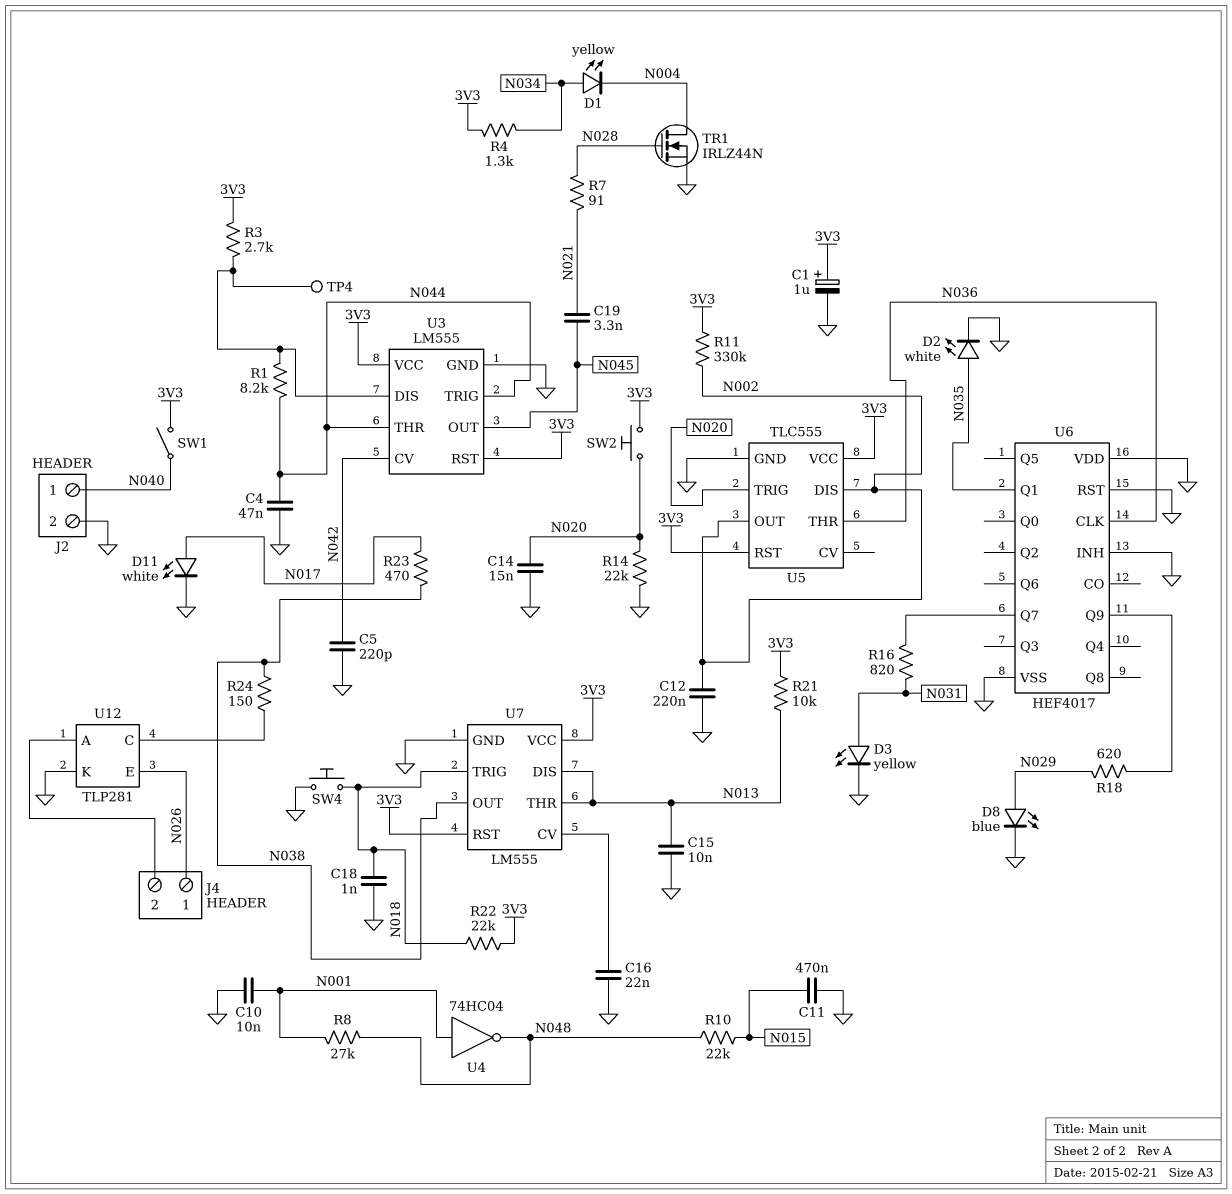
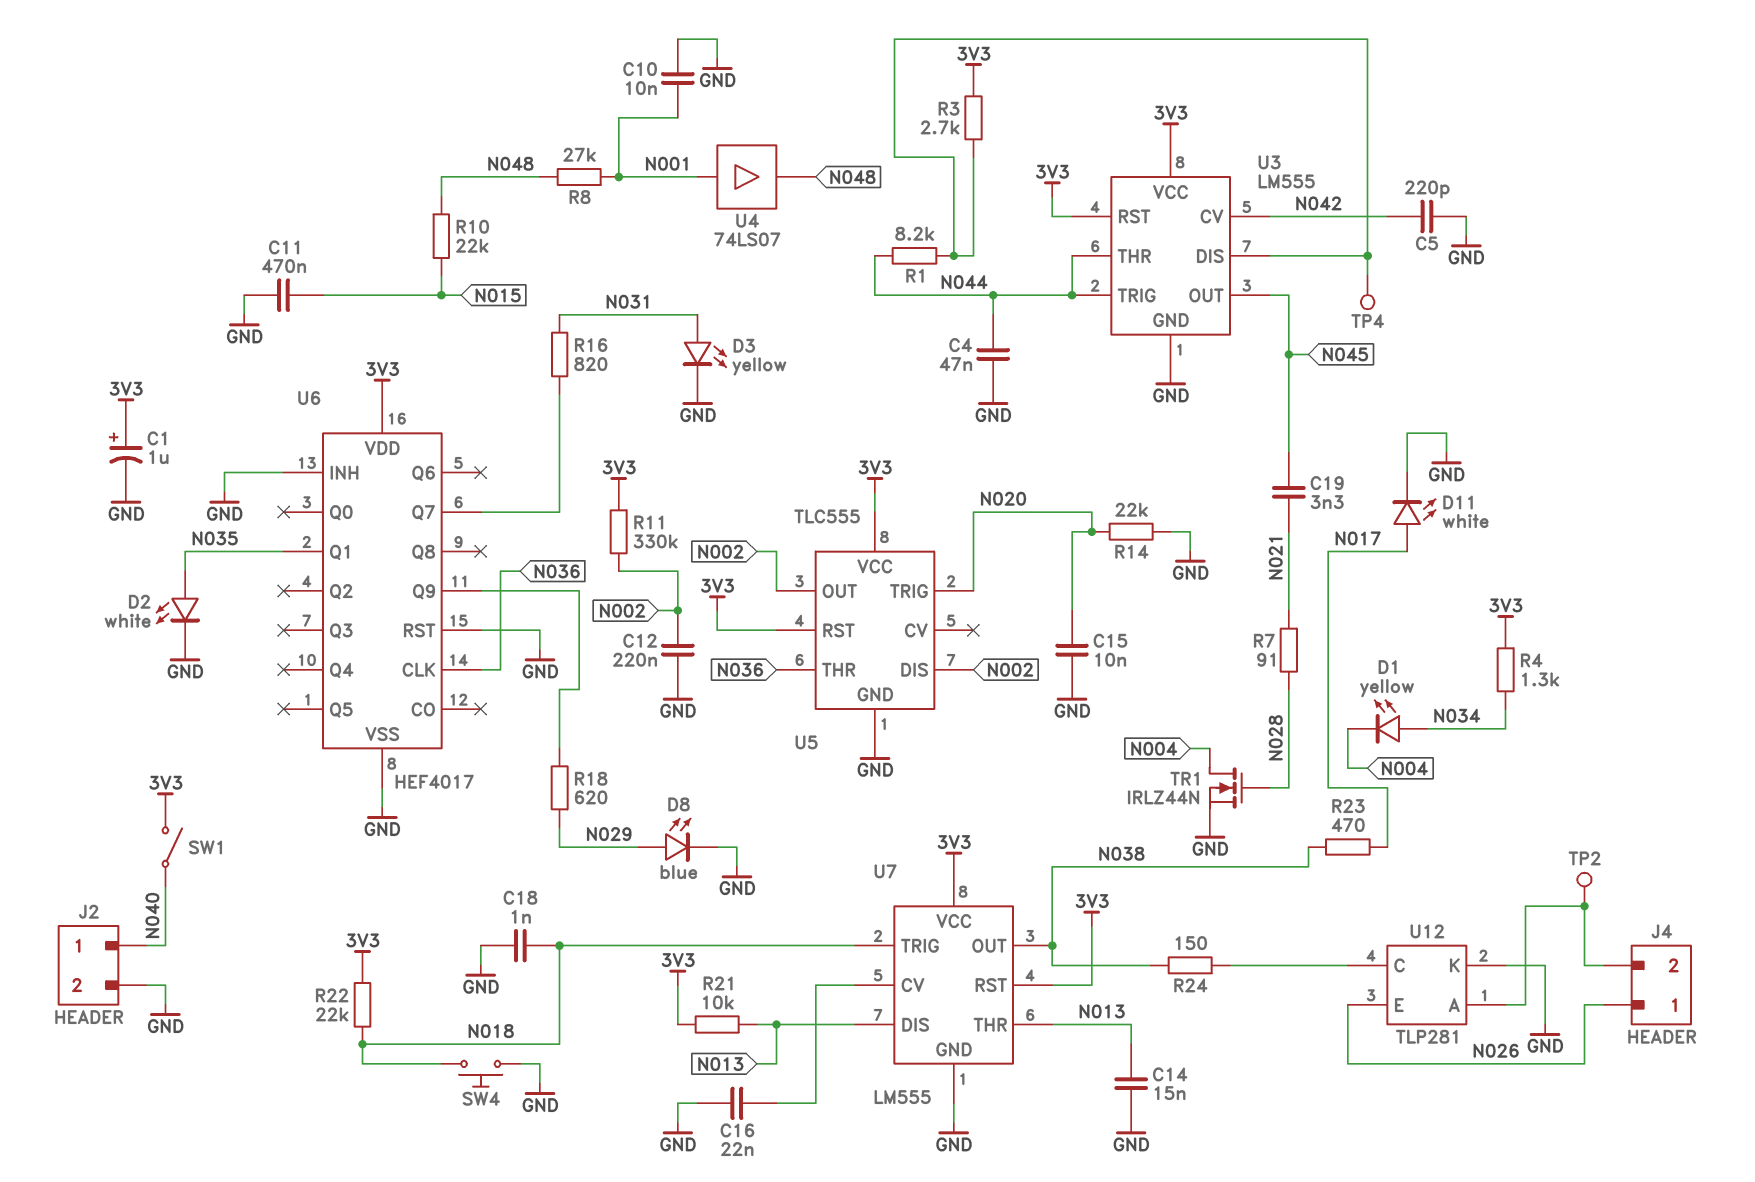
C14: 15nF (GND, N020) -> 15nF (GND, N013)
C15: 10nF (GND, N013) -> 10nF (GND, N020)
SW2: button (3V3, N020) -> none
TP2: none -> test point (J4/2)
U4: NOT 74HC04 (in N001, out N048) -> buffer 74LS07 (in N001, out N048)
U6 pin VDD: GND -> 3V3

